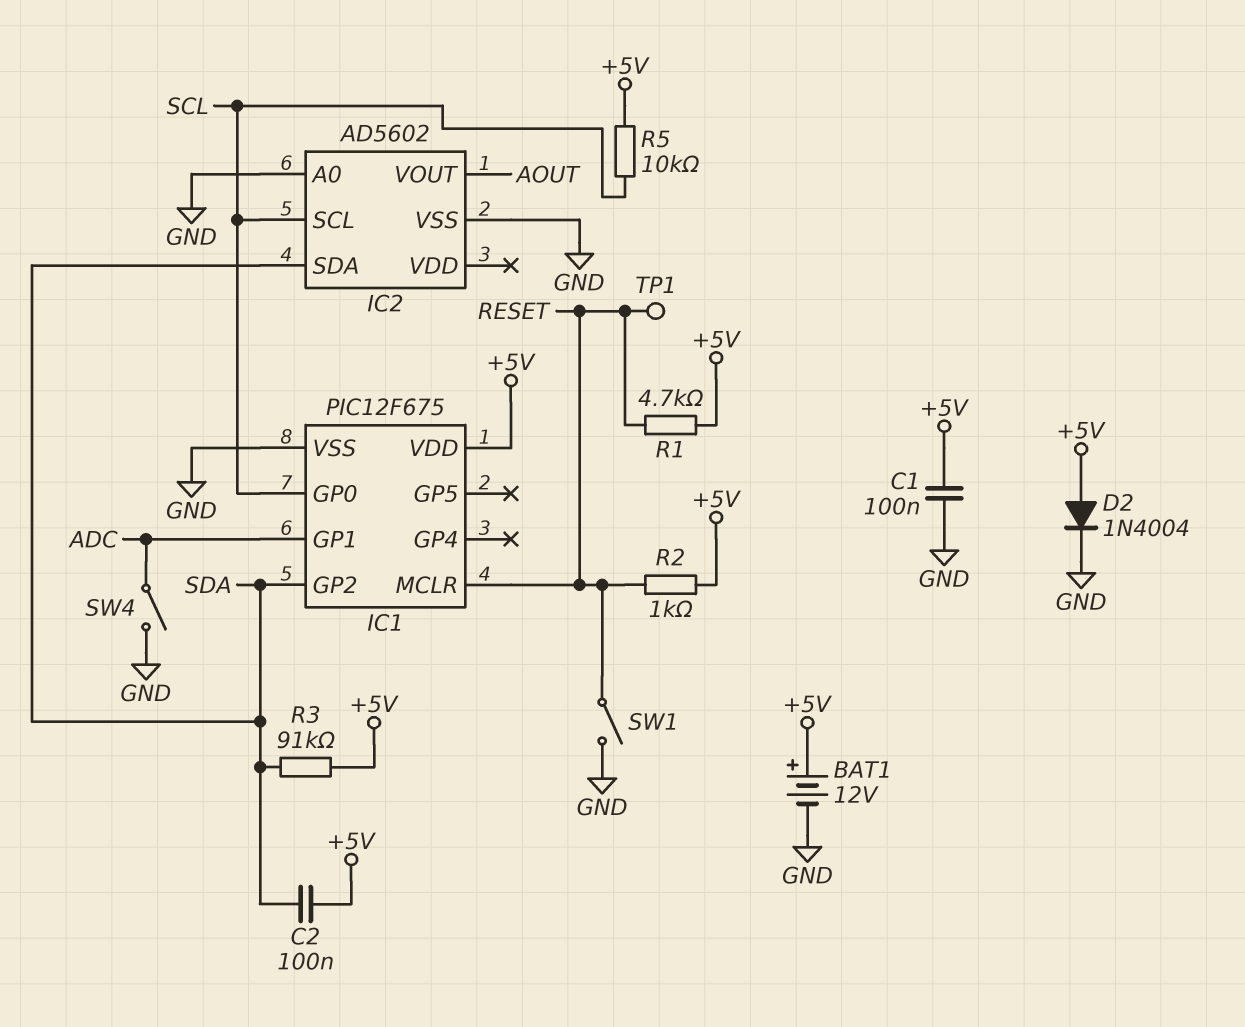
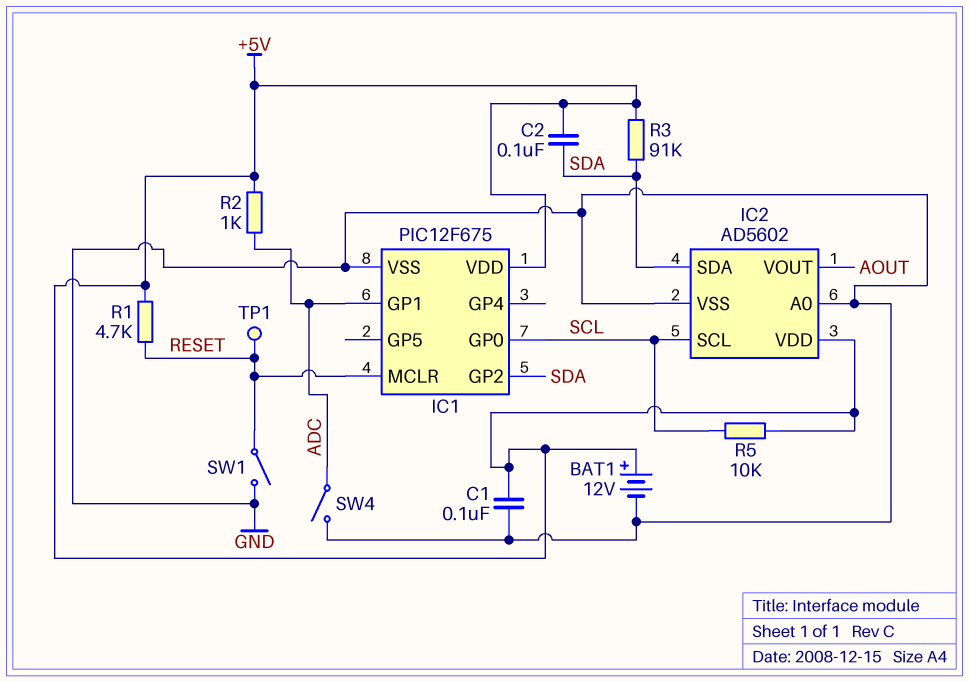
D2: diode 1N4004 (A +5V, K GND) -> none
IC2 pin VDD: none -> +5V
R2: 1k (+5V, RESET) -> 1k (+5V, ADC)

